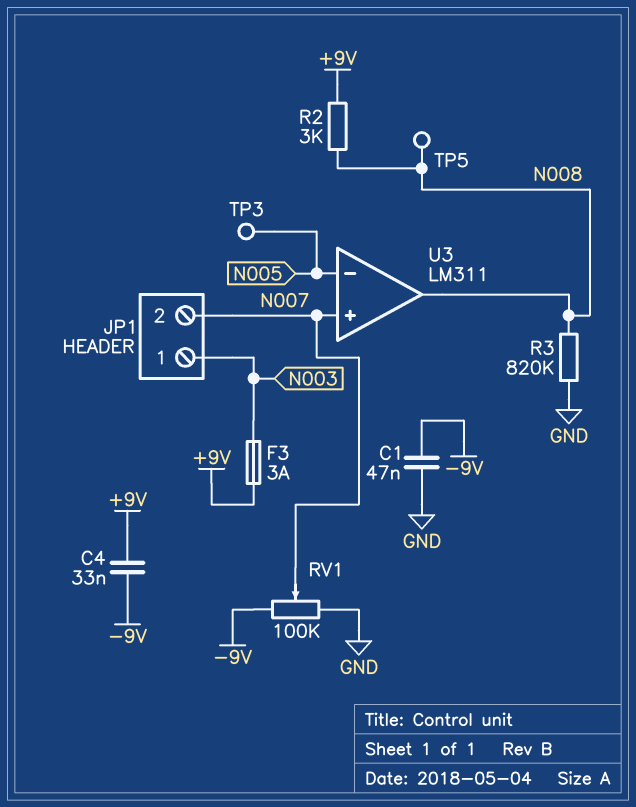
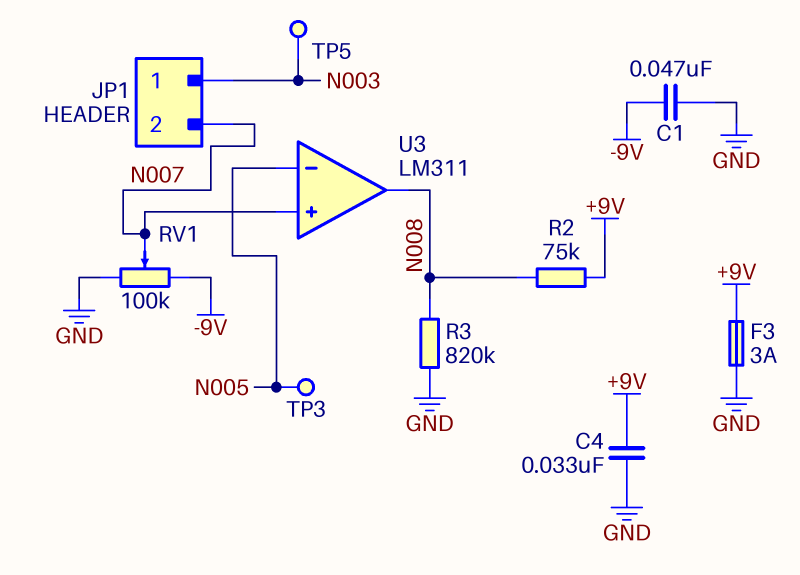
C4: 33nF (+9V, -9V) -> 33nF (+9V, GND)
F3: 3A (+9V, N003) -> 3A (+9V, GND)
R2: 3k (+9V, N008) -> 75k (+9V, N008)
TP5: test point (N008) -> test point (N003)

